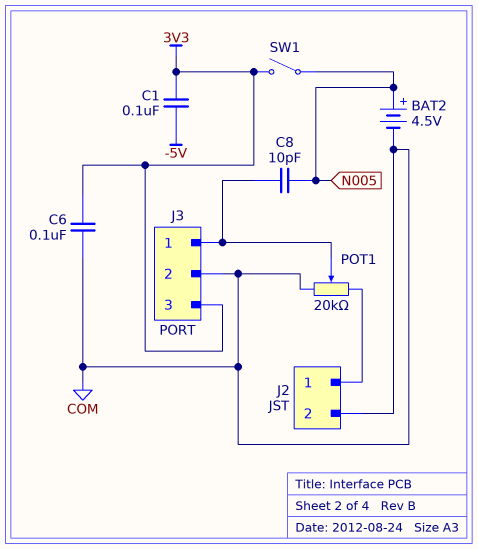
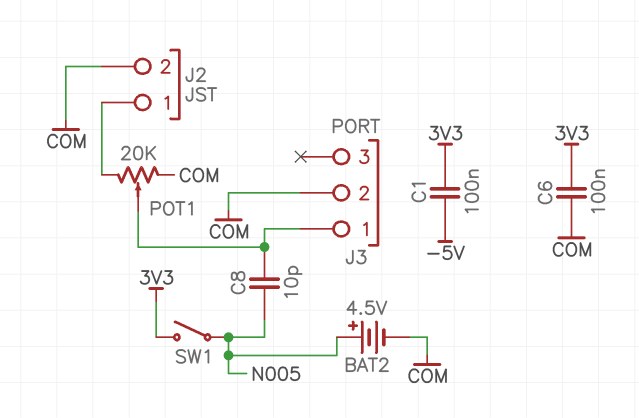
J3 pin 3: 3V3 -> none

